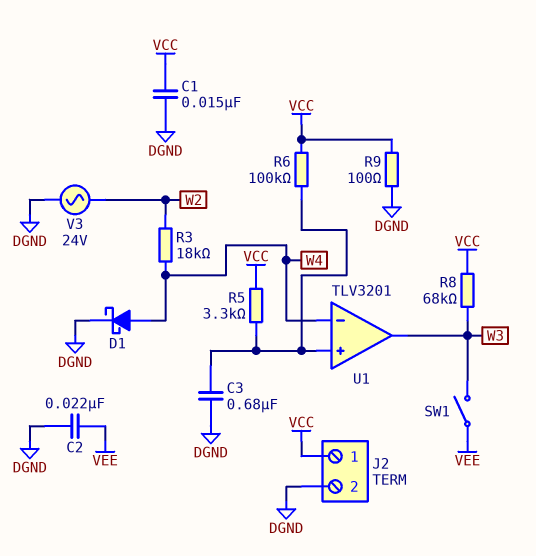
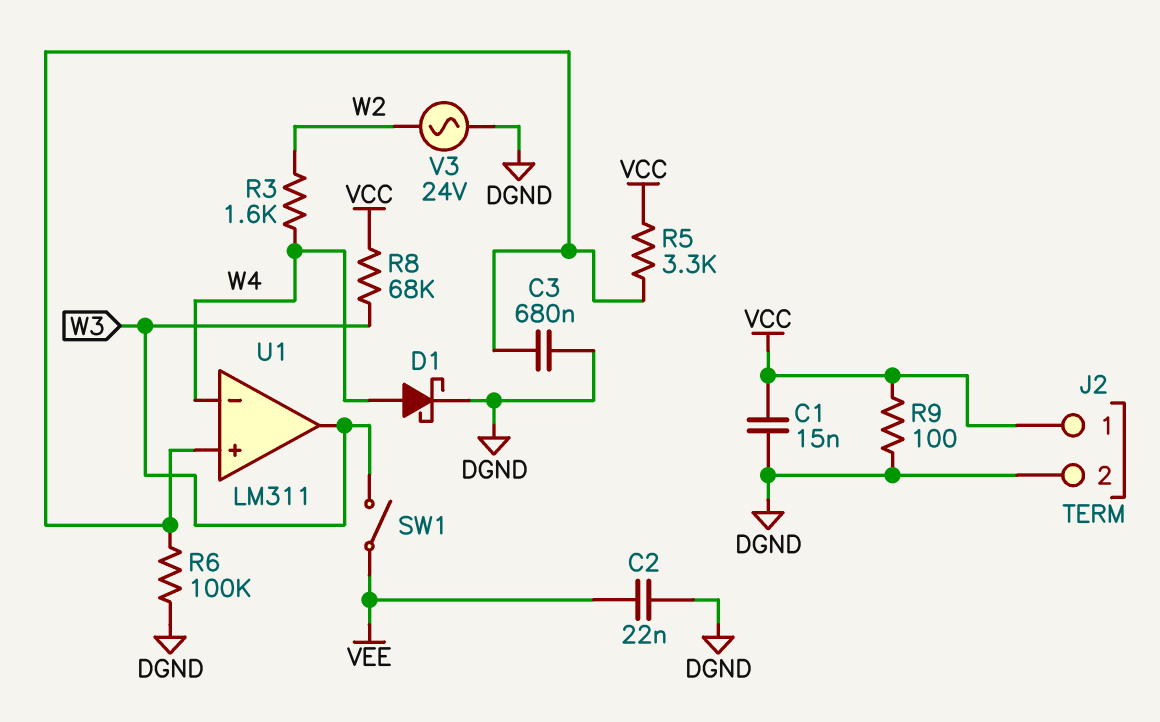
R3: 18k (W2, W4) -> 1.6k (W2, W4)
R6: 100k (U1/in+, VCC) -> 100k (DGND, U1/in+)
U1: TLV3201 -> LM311

